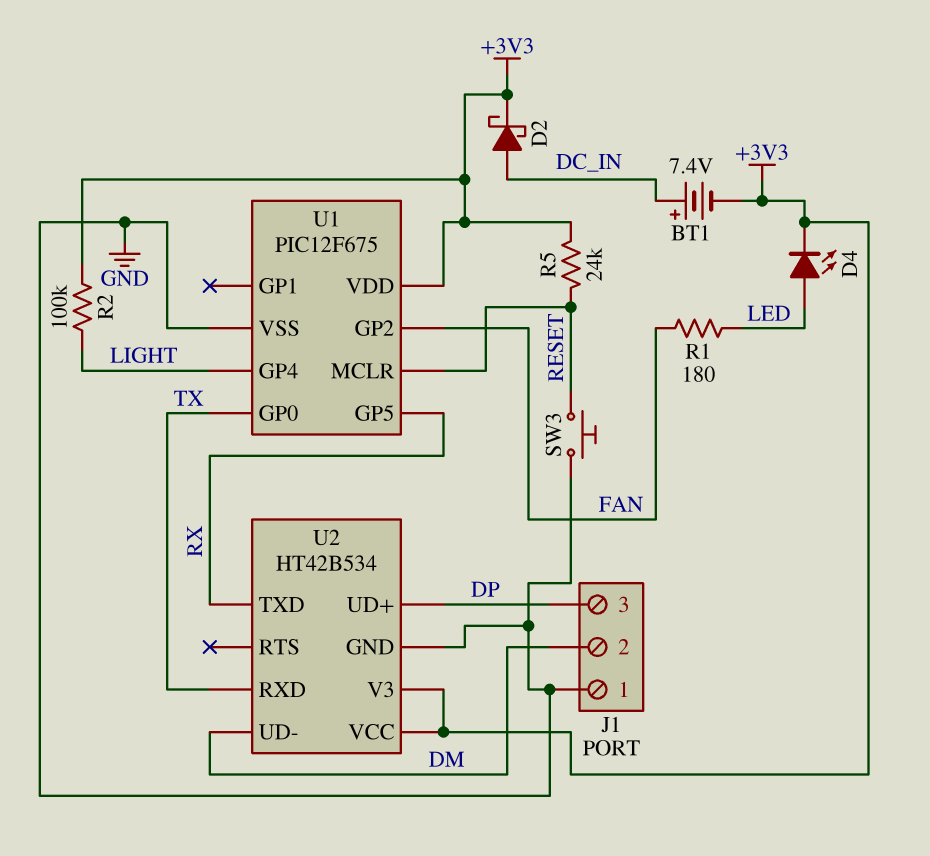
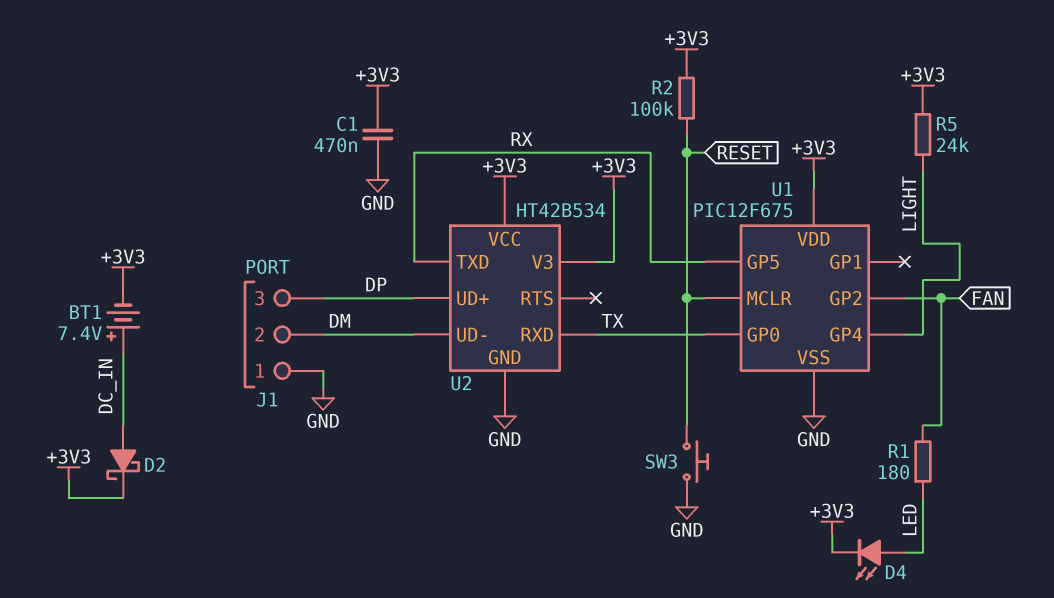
C1: none -> 470nF (+3V3, GND)
R2: 100k (+3V3, LIGHT) -> 100k (+3V3, RESET)
R5: 24k (+3V3, RESET) -> 24k (+3V3, LIGHT)

